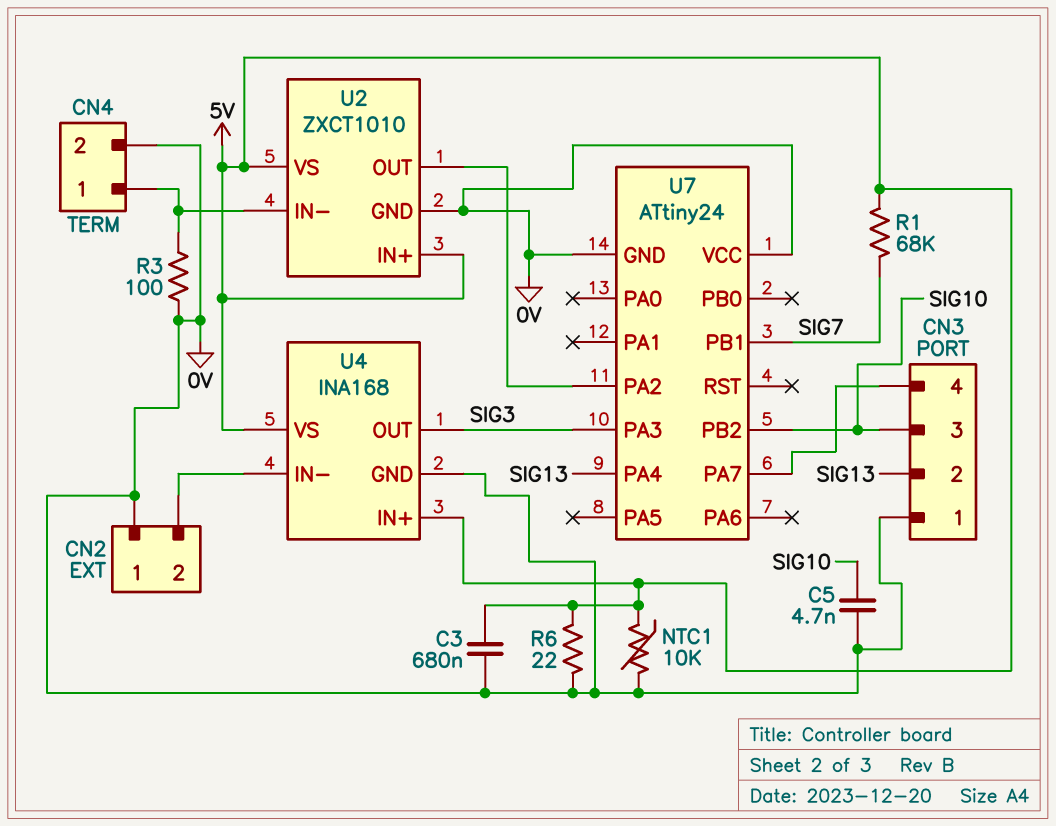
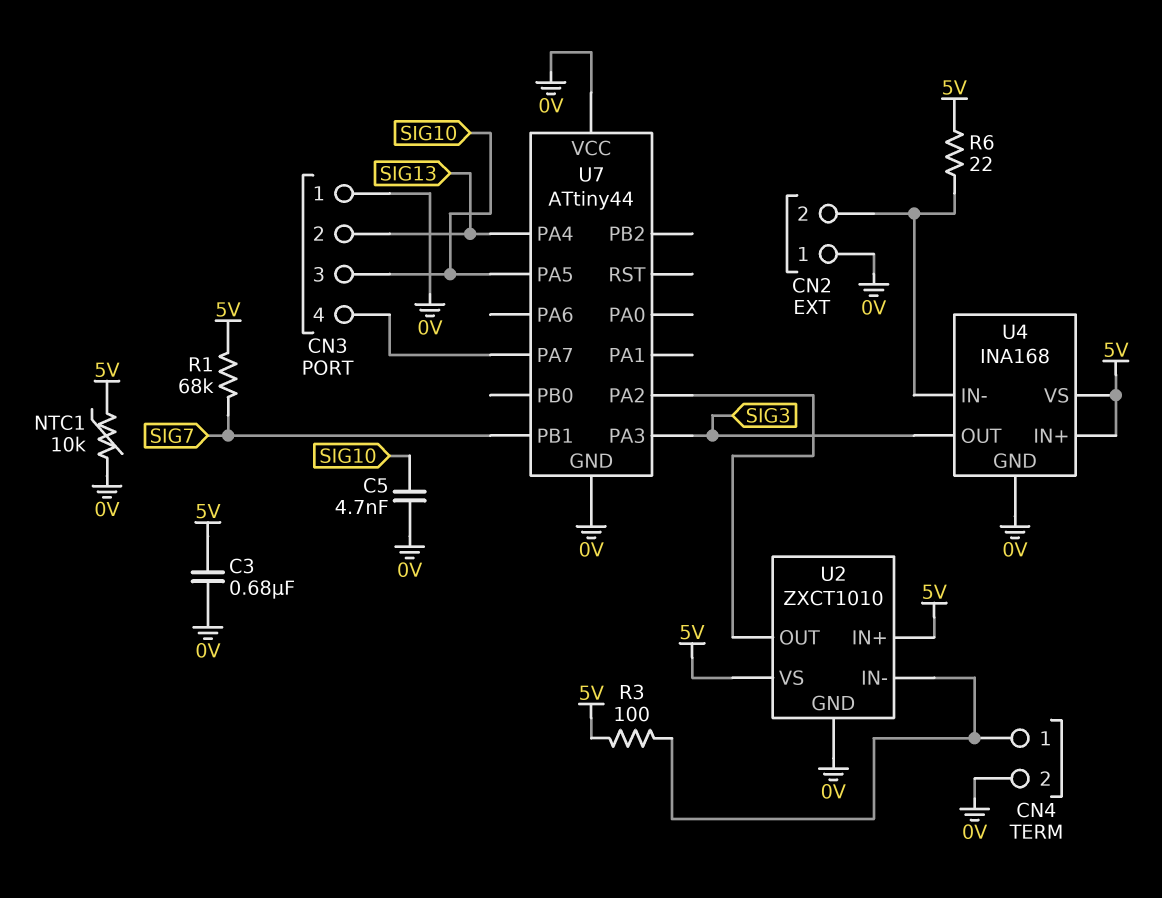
R3: 100 (0V, CN4/1) -> 100 (5V, CN4/1)
R6: 22 (0V, 5V) -> 22 (5V, CN2/2)
U7: ATtiny24 -> ATtiny44
U7 pin PA5: none -> SIG10
U7 pin PB2: SIG10 -> none

